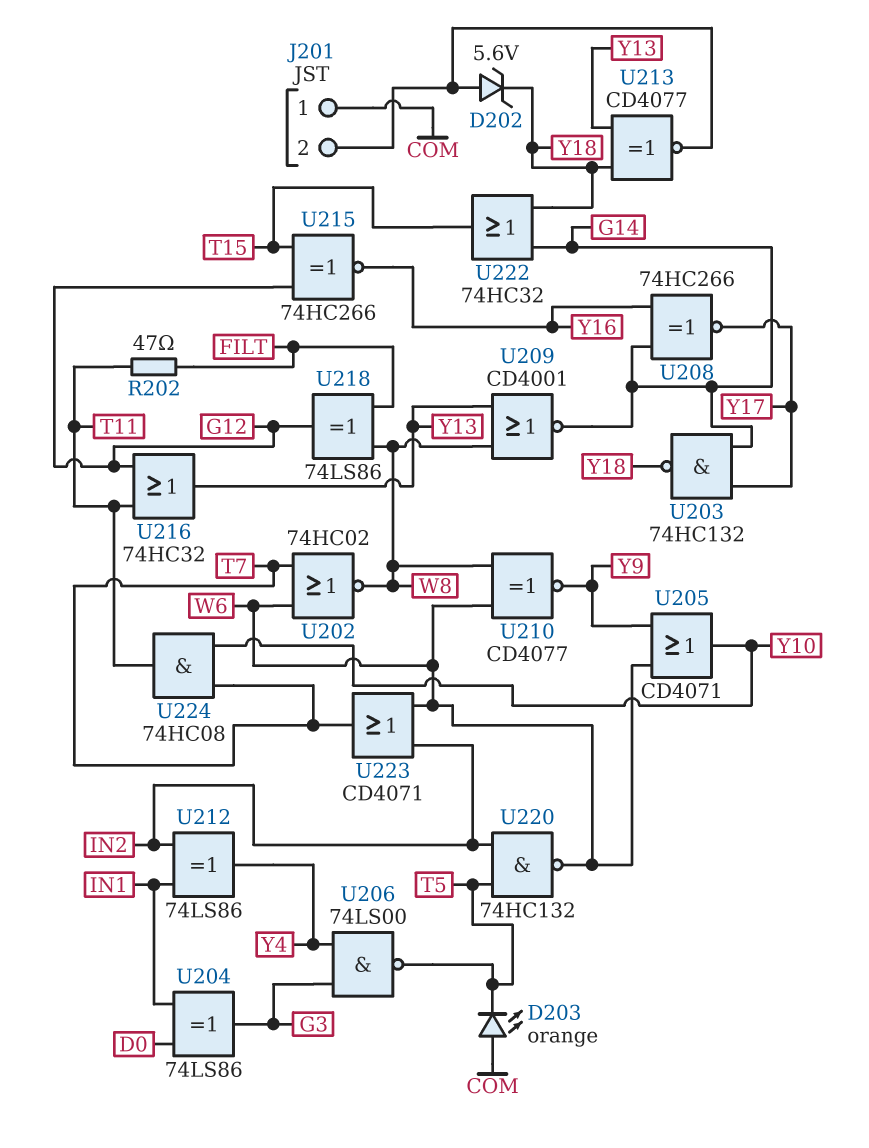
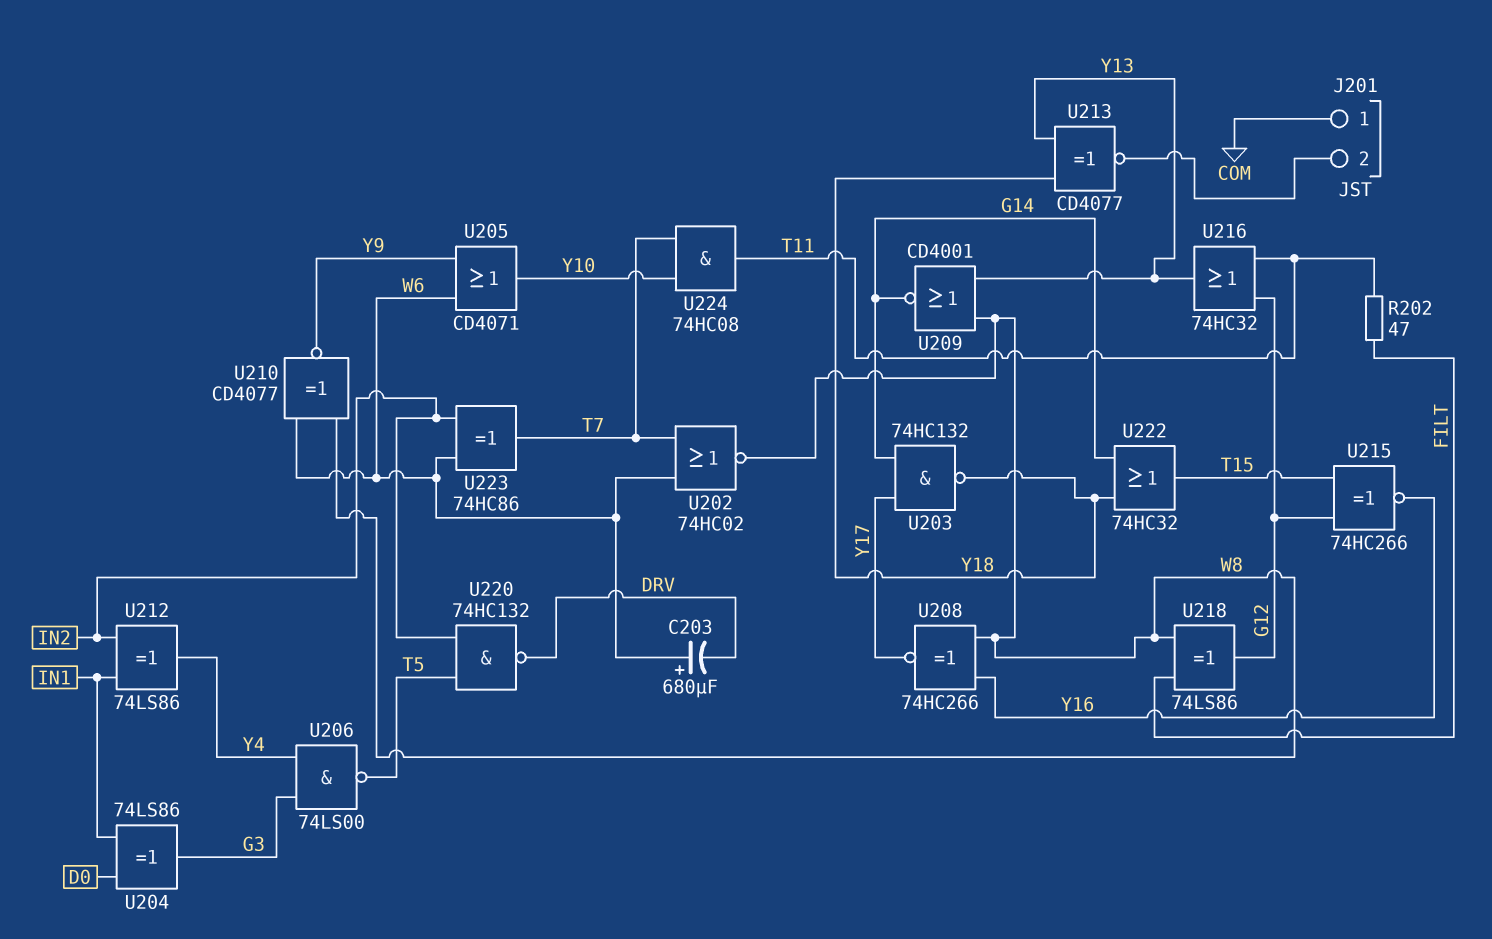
C203: none -> 680uF (plus W6, minus DRV)
D202: zener 5.6V (A J201/2, K Y18) -> none
D203: LED orange (A COM, K T5) -> none
U208: XNOR 74HC266 (in G14, in Y16, out Y17) -> XNOR 74HC266 (in W8, in Y16, out Y17)
U220: NAND 74HC132 (in IN2, in T5, out W6) -> NAND 74HC132 (in IN2, in T5, out DRV)
U223: OR CD4071 (in IN2, in W6, out T7) -> XOR 74HC86 (in IN2, in W6, out T7)

